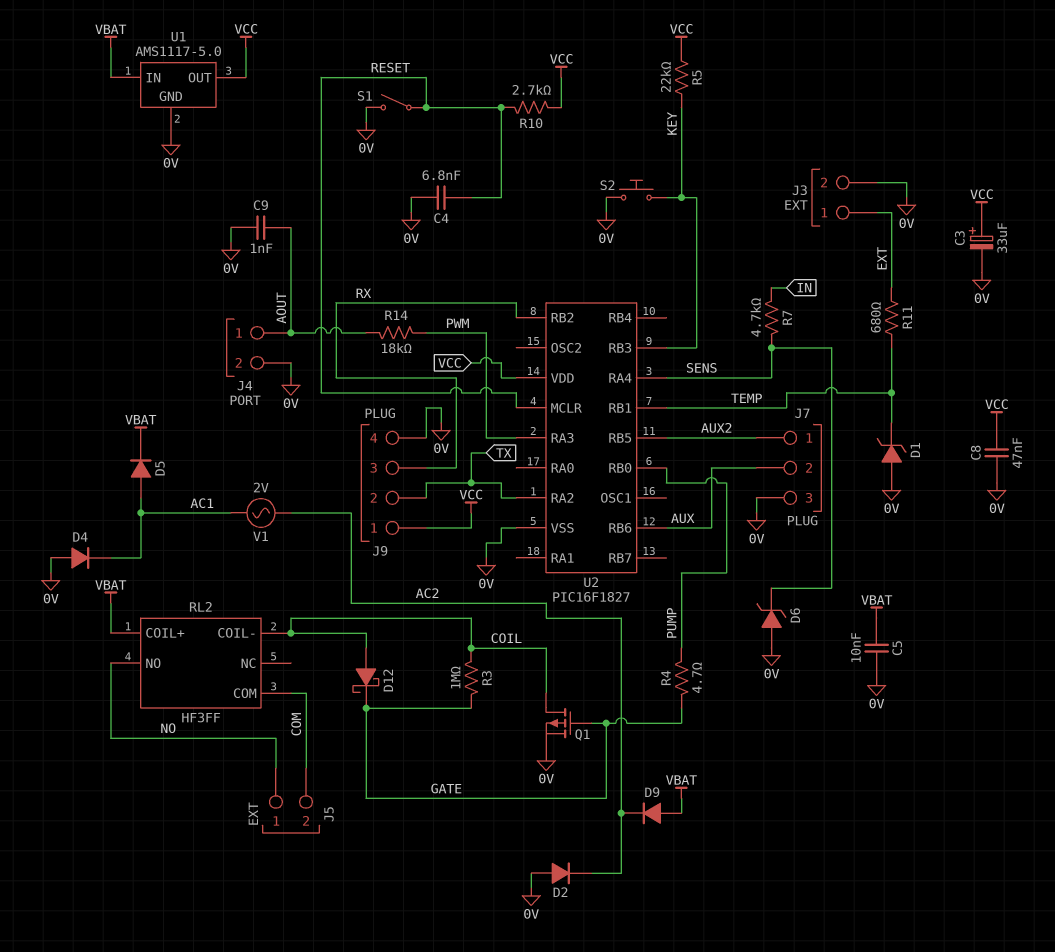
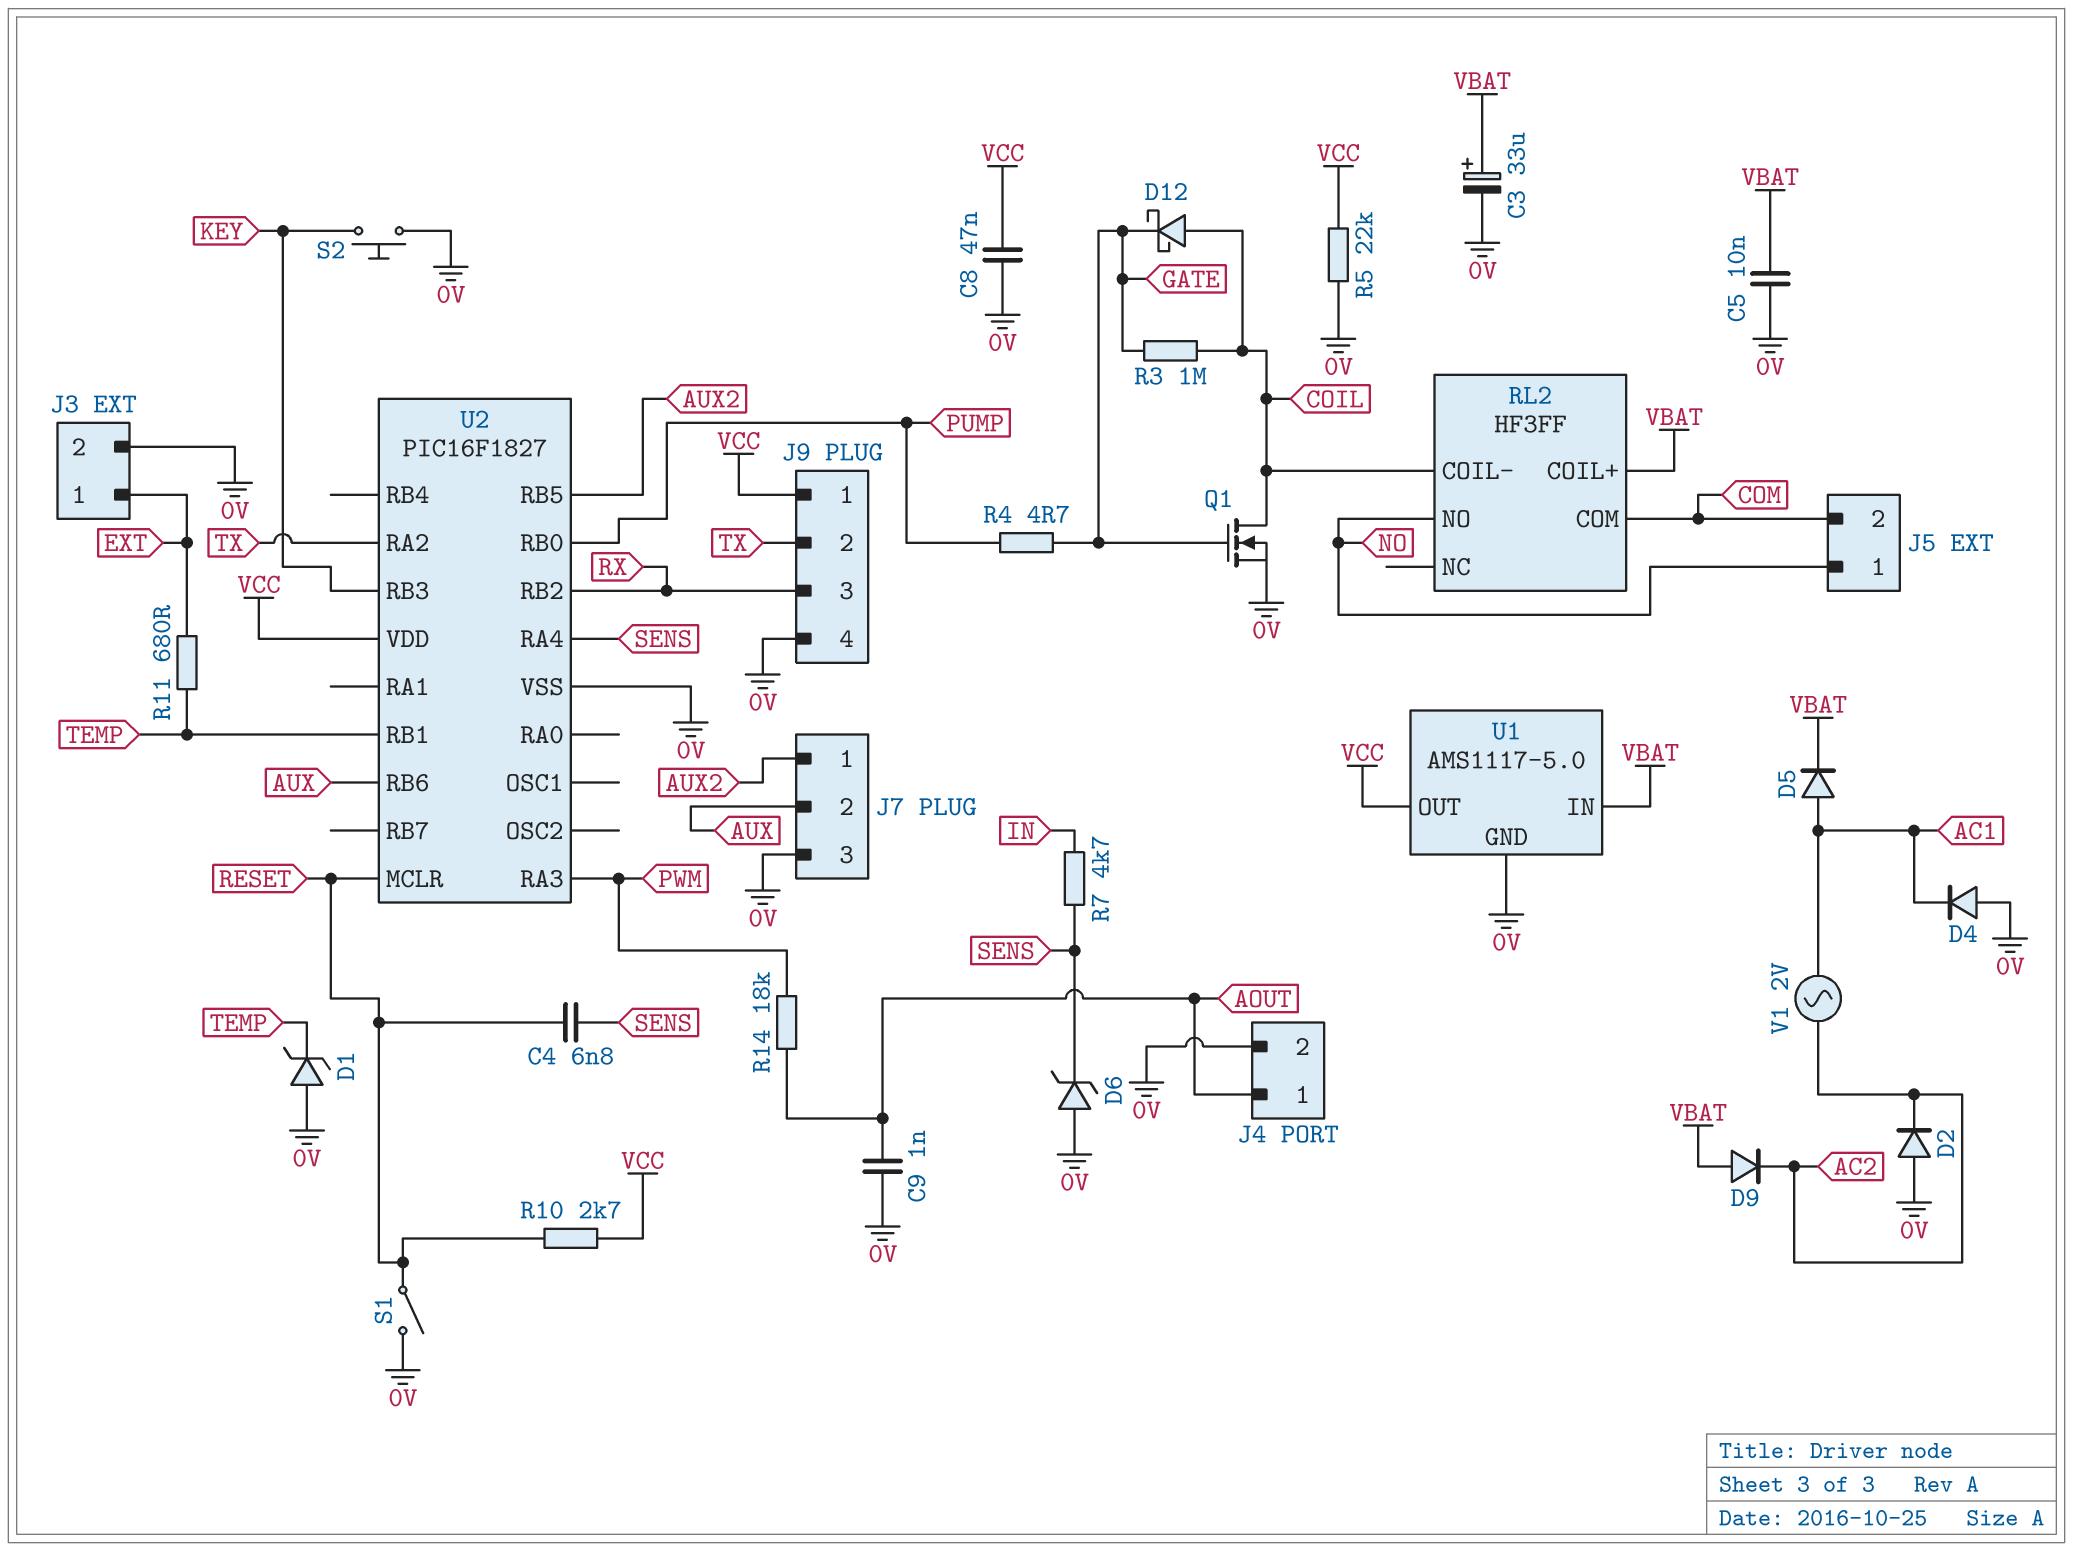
C3: 33uF (plus VCC, minus 0V) -> 33uF (plus VBAT, minus 0V)
C4: 6.8nF (0V, RESET) -> 6.8nF (RESET, SENS)
Q1: PMOS (G GATE, D COIL, S 0V) -> NMOS (G GATE, D COIL, S 0V)
R5: 22k (KEY, VCC) -> 22k (0V, VCC)

